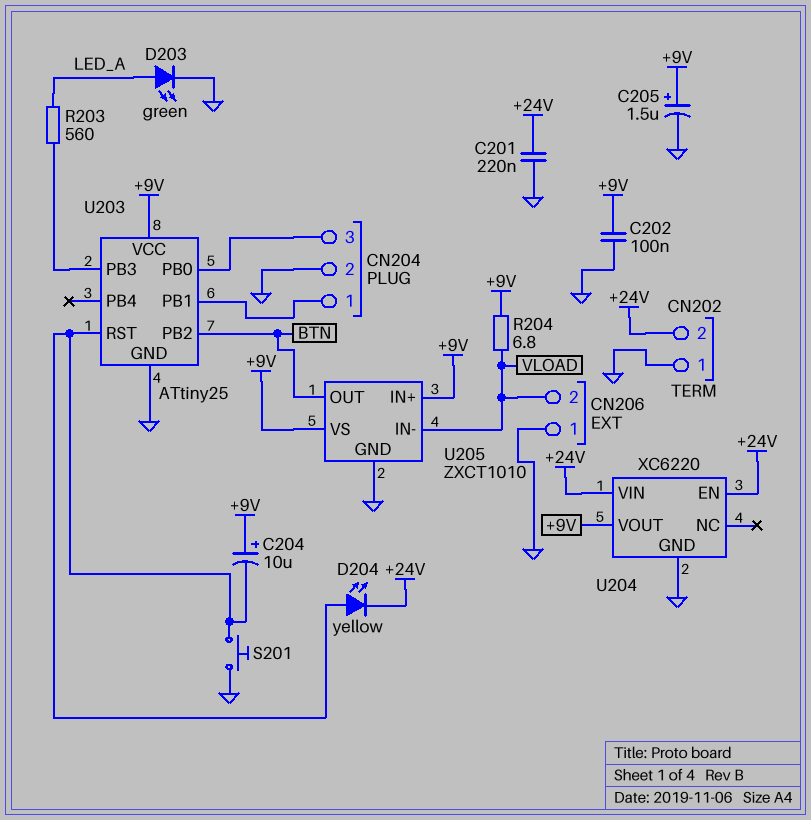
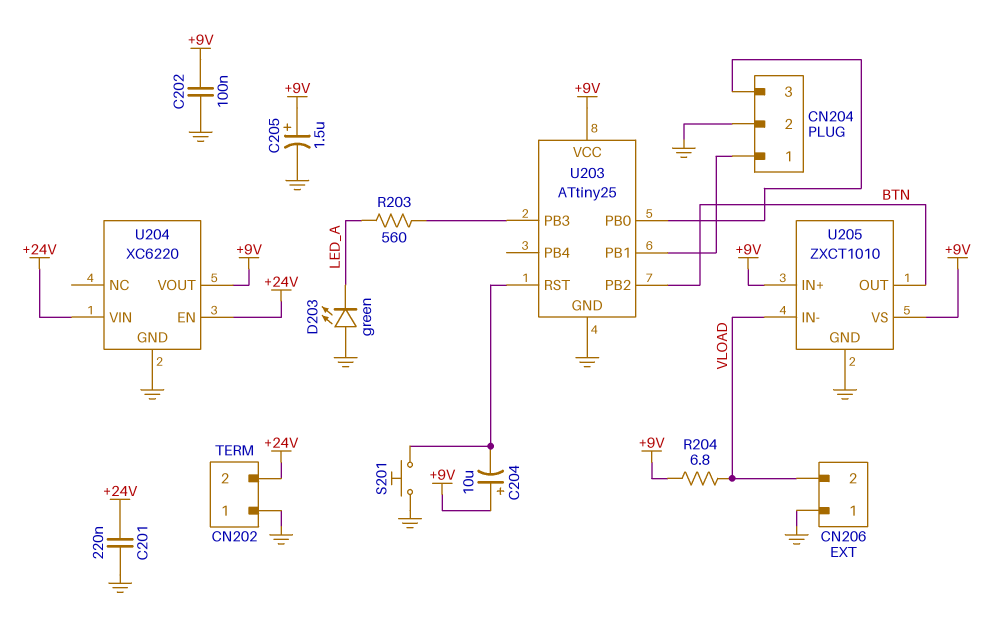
D203: LED green (A LED_A, K GND) -> LED green (A GND, K LED_A)
D204: LED yellow (A U203/RST, K +24V) -> none

